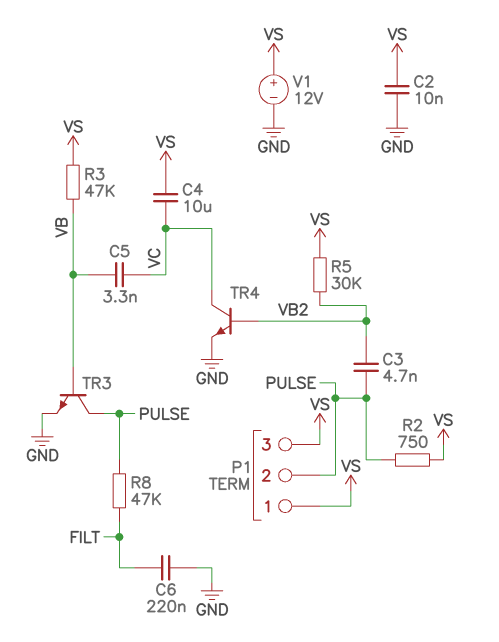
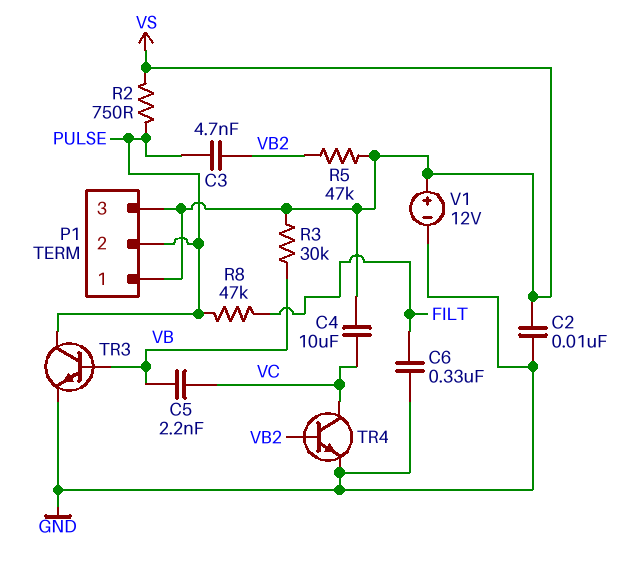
C5: 3.3nF (VB, VC) -> 2.2nF (VB, VC)
C6: 220nF (FILT, GND) -> 330nF (FILT, GND)
R3: 47k (VB, VS) -> 30k (VB, VS)
R5: 30k (VB2, VS) -> 47k (VB2, VS)

